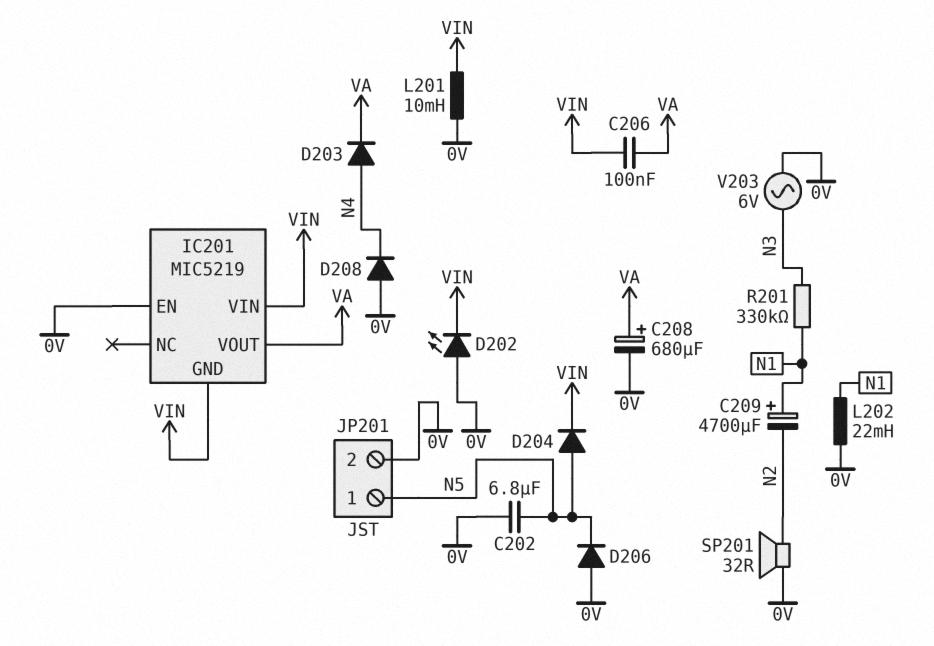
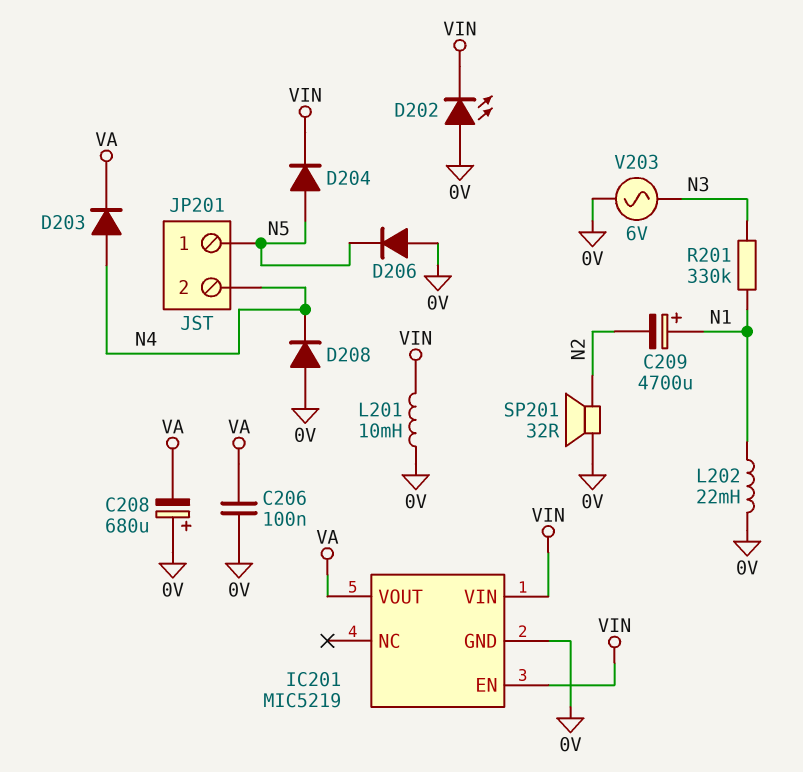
C202: 6.8uF (0V, N5) -> none
C206: 100nF (VA, VIN) -> 100nF (0V, VA)
C208: 680uF (plus VA, minus 0V) -> 680uF (plus 0V, minus VA)
IC201 pin EN: 0V -> VIN
IC201 pin GND: VIN -> 0V
JP201 pin 2: 0V -> N4

